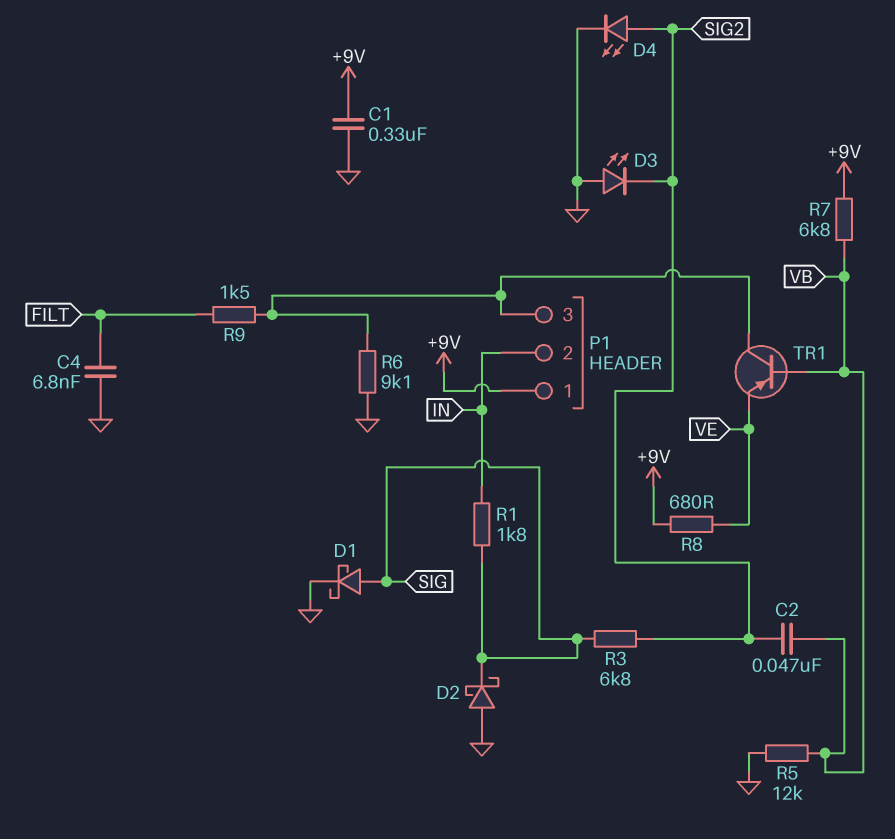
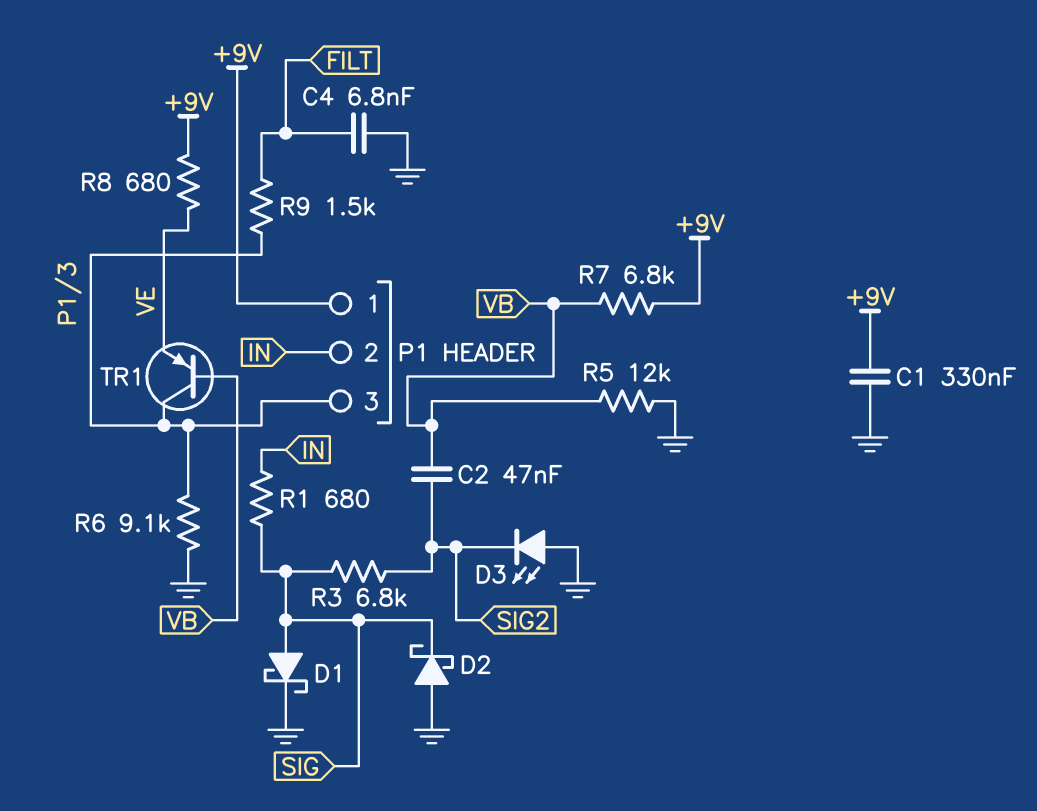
D4: LED (A SIG2, K GND) -> none
R1: 1.8k (IN, SIG) -> 680 (IN, SIG)

